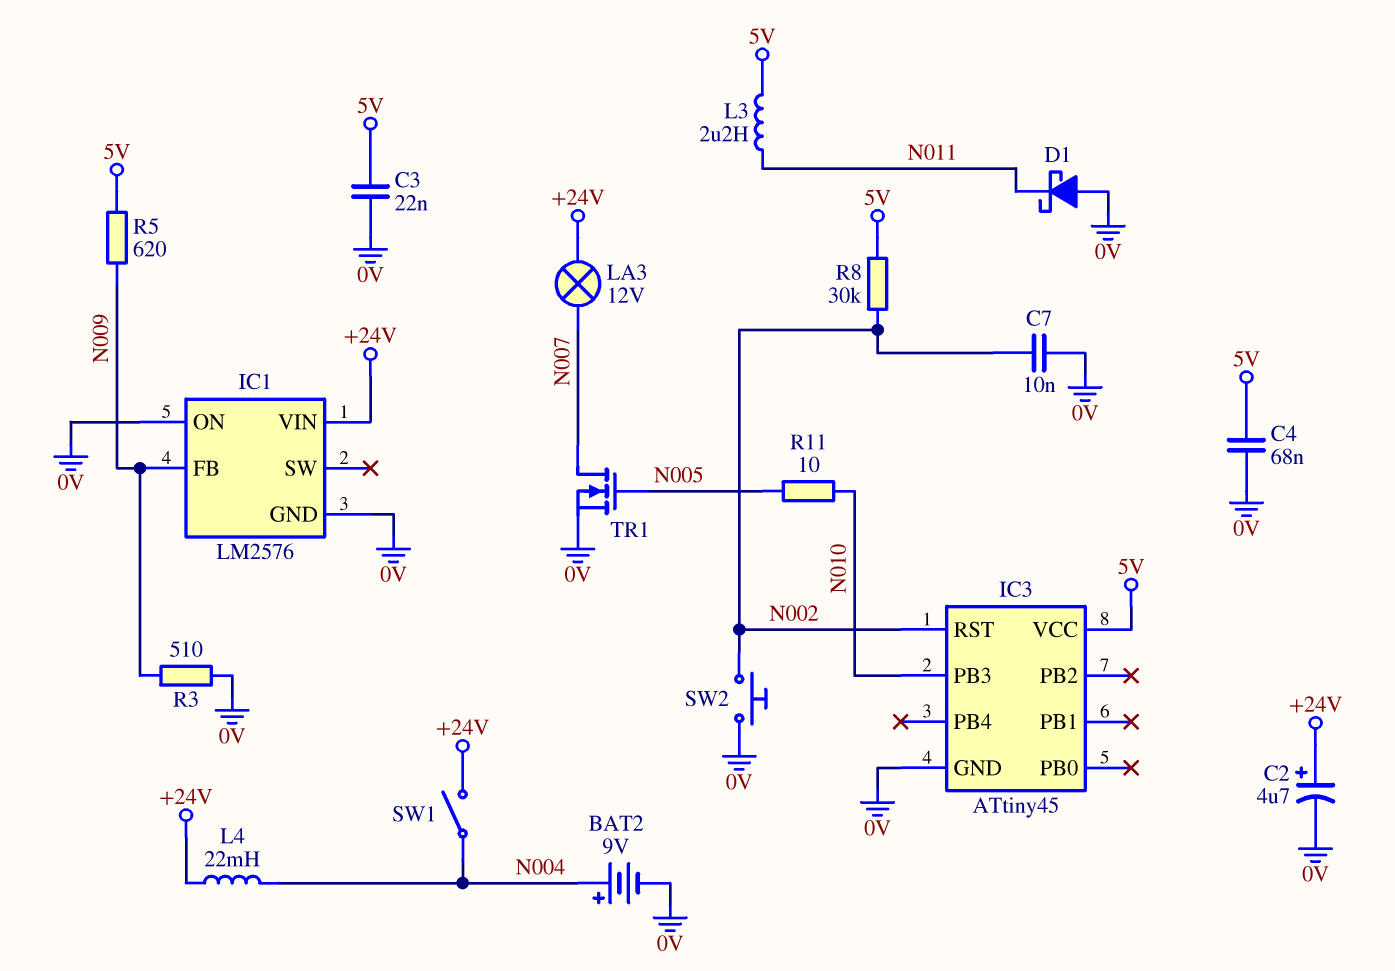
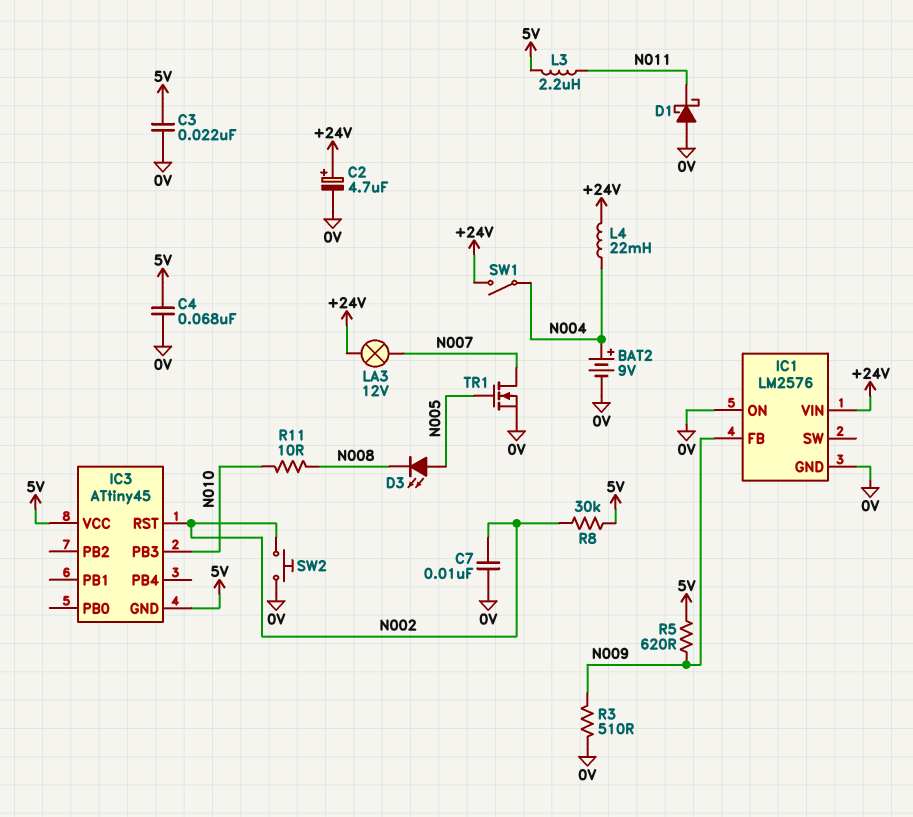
D3: none -> LED (A N005, K N008)
IC3 pin GND: 0V -> 5V
R11: 10 (N005, N010) -> 10 (N008, N010)

